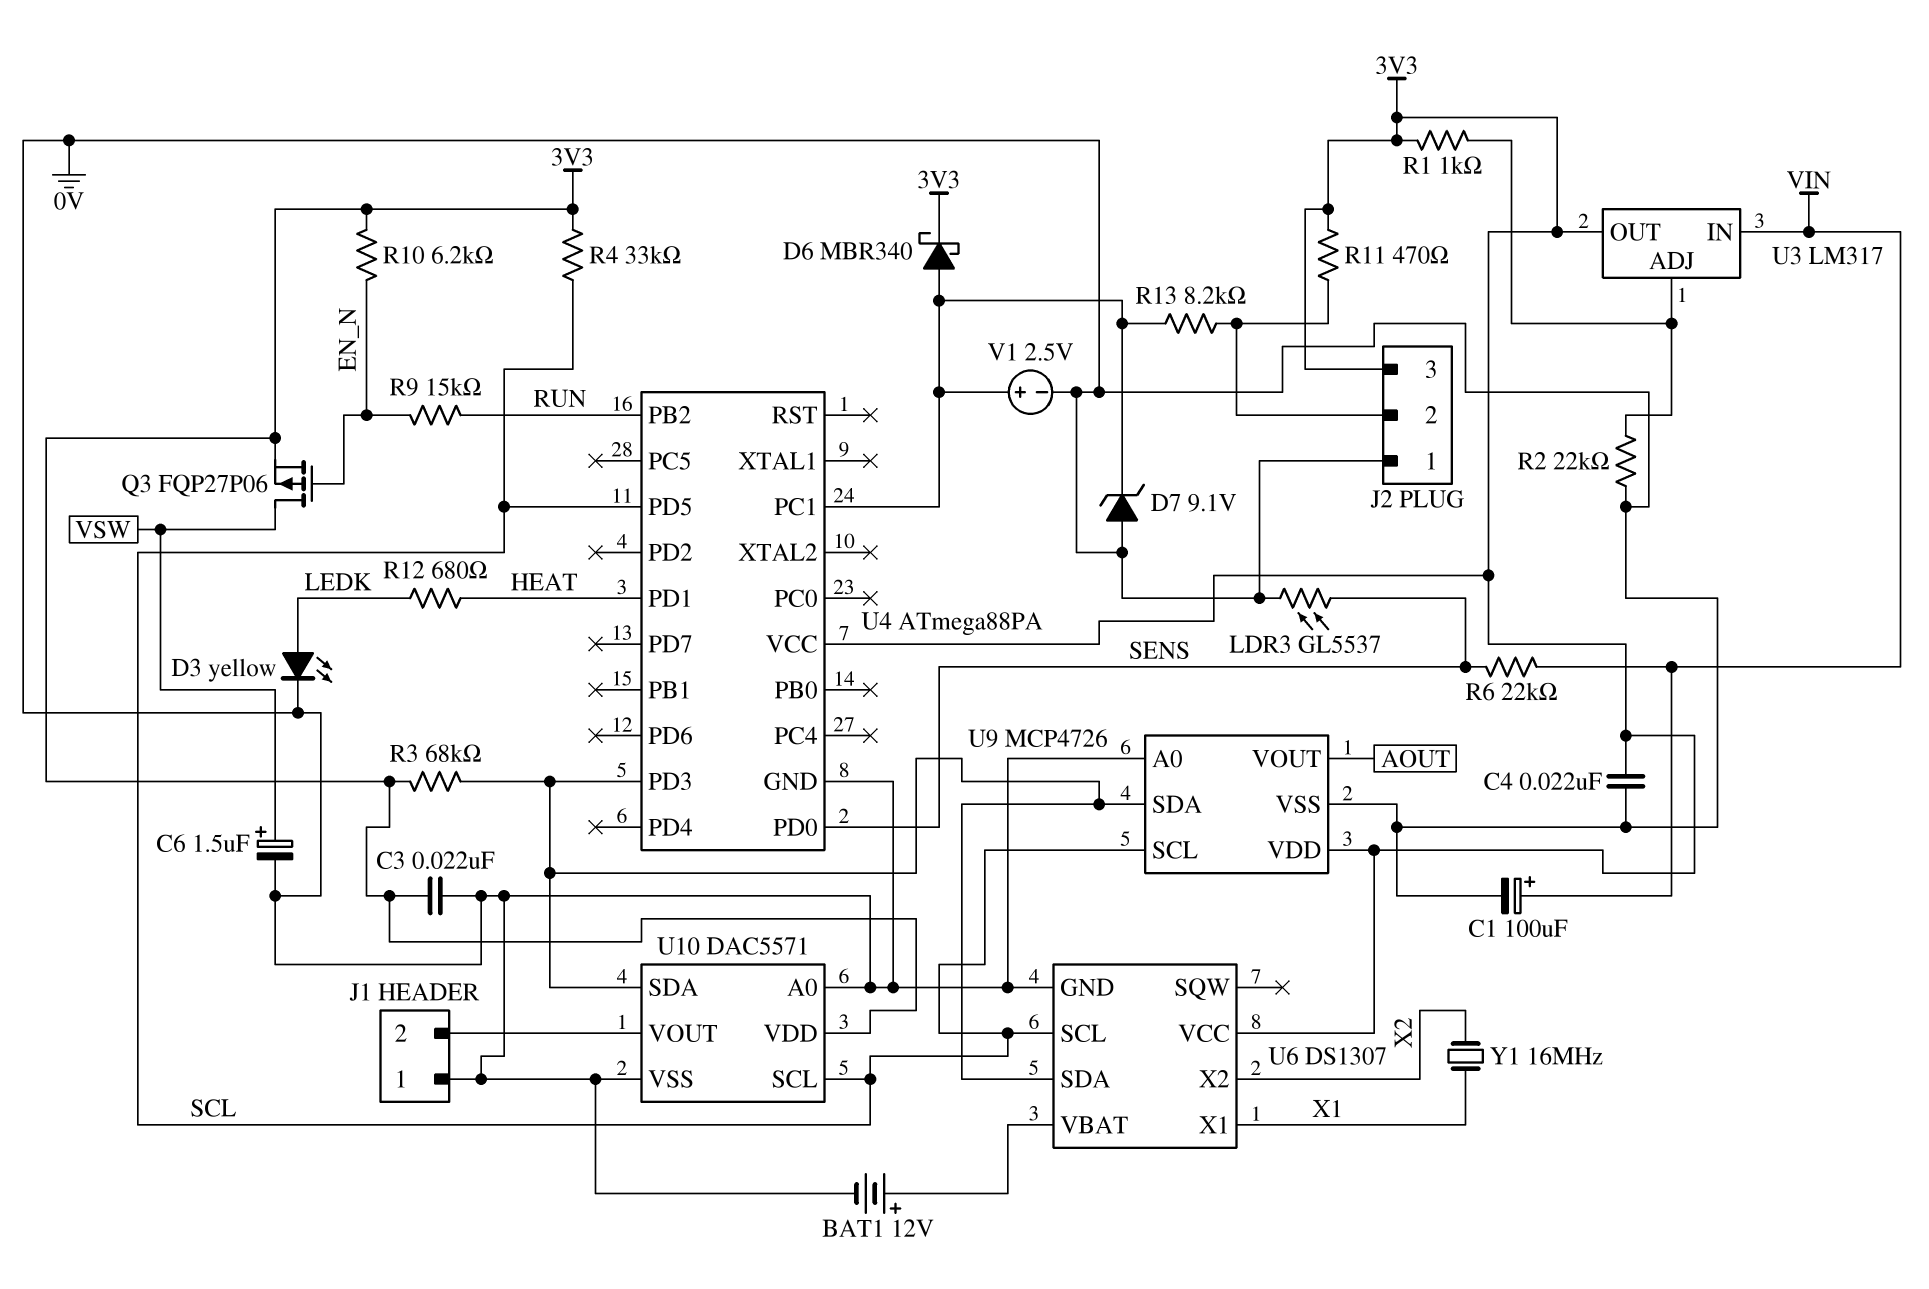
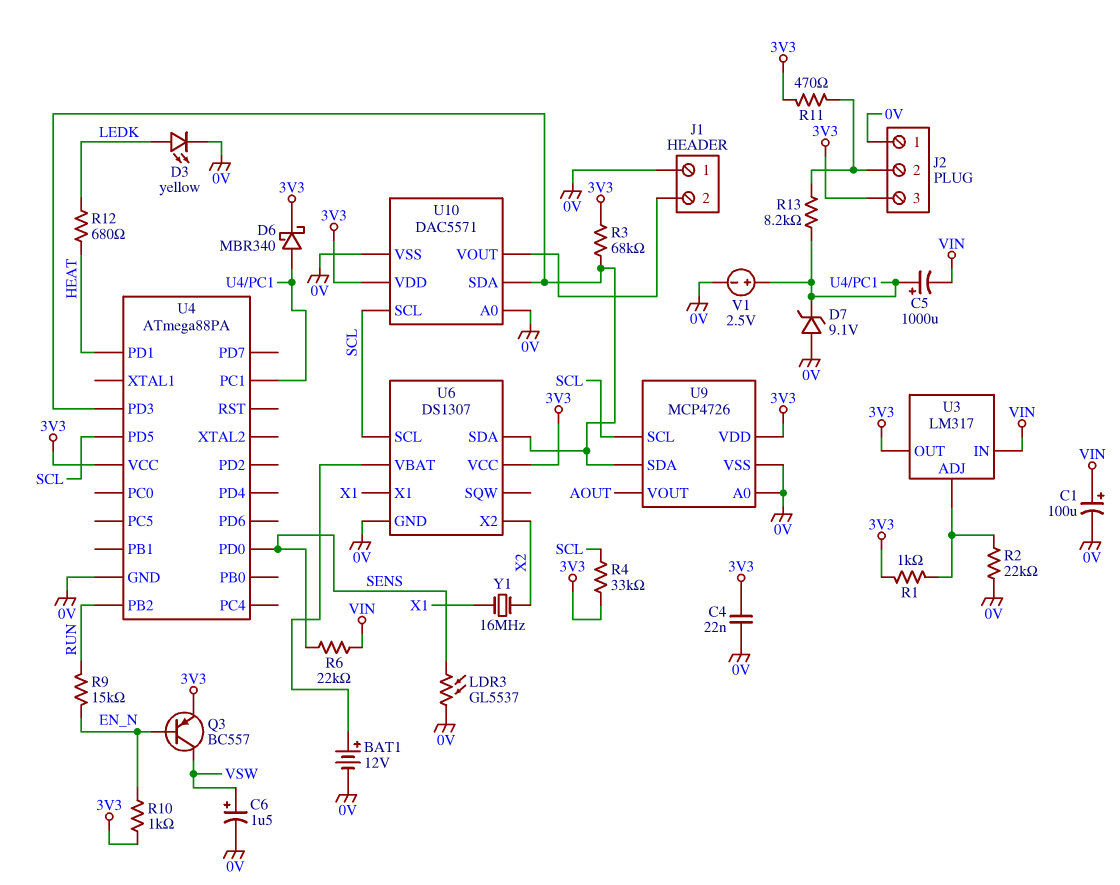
C3: 22nF (0V, 3V3) -> none
C5: none -> 1000uF (plus U4/PC1, minus VIN)
Q3: PMOS FQP27P06 (G EN_N, D VSW, S 3V3) -> PNP BC557 (B EN_N, C VSW, E 3V3)
R10: 6.2k (3V3, EN_N) -> 1k (3V3, EN_N)

